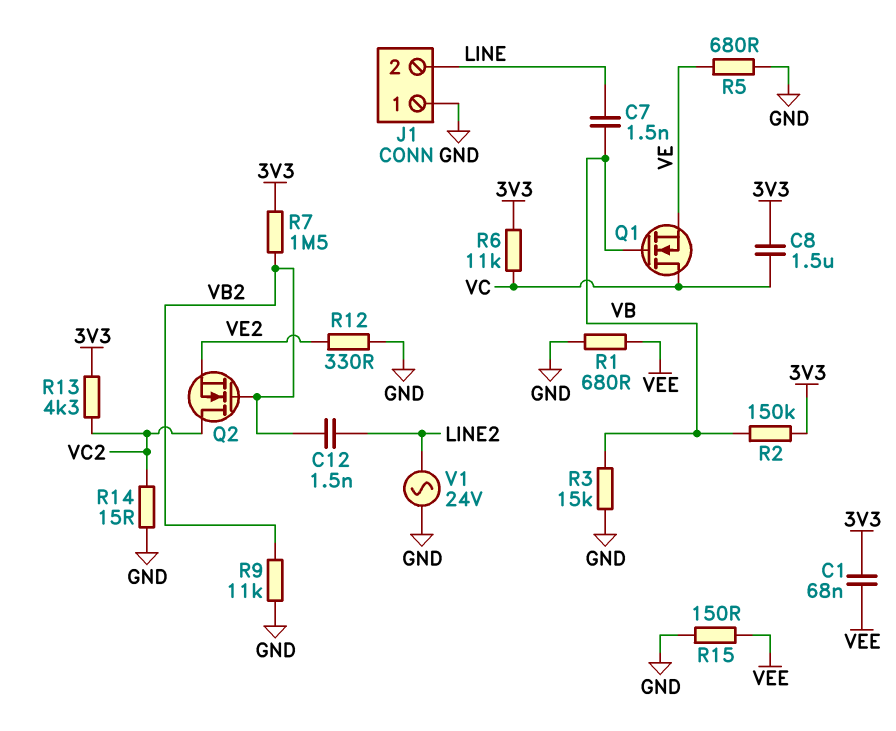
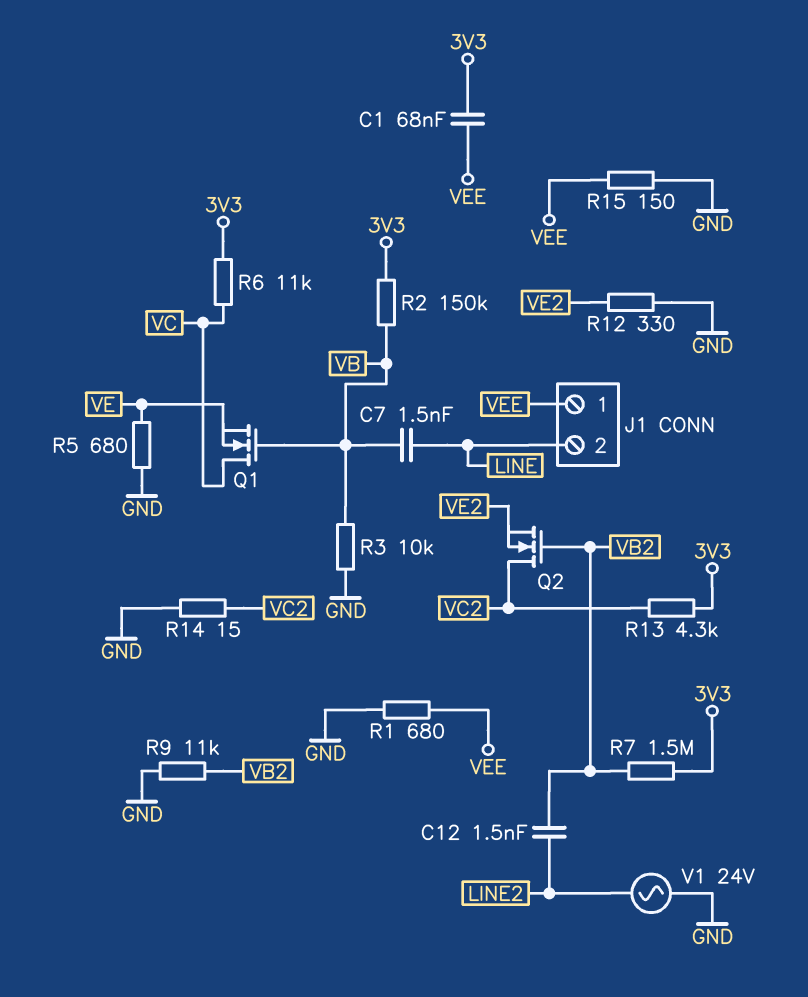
C8: 1.5uF (3V3, VC) -> none
J1 pin 1: GND -> VEE
R3: 15k (GND, VB) -> 10k (GND, VB)

